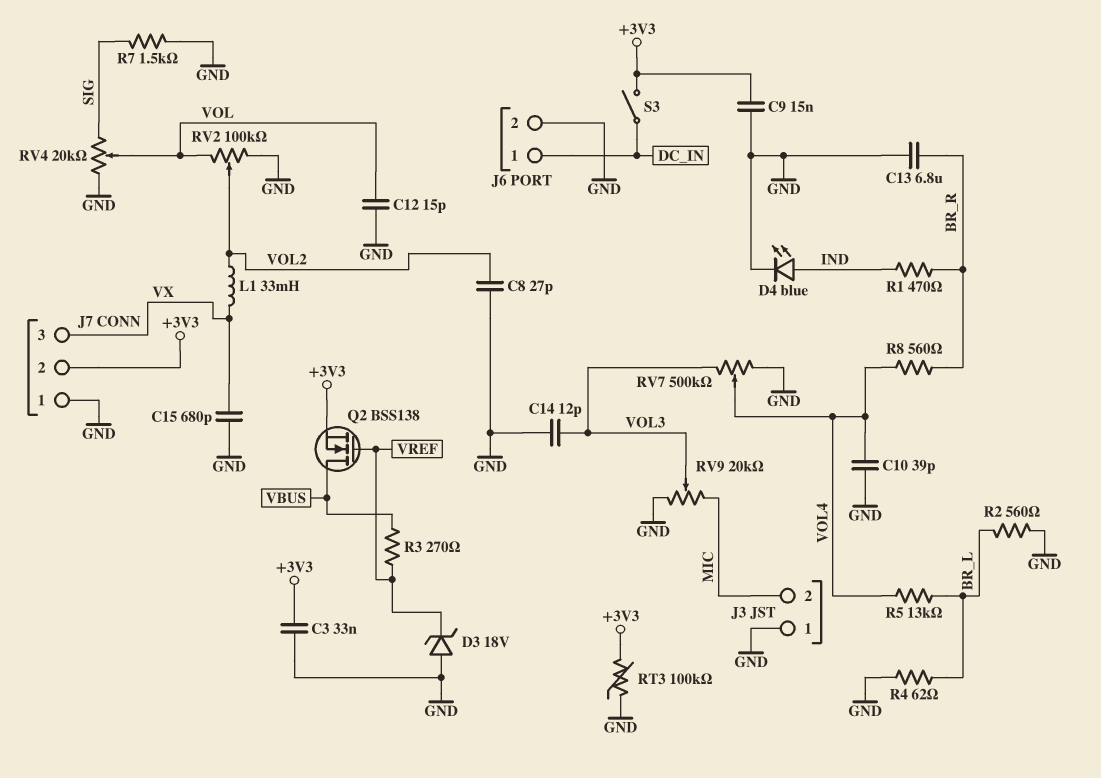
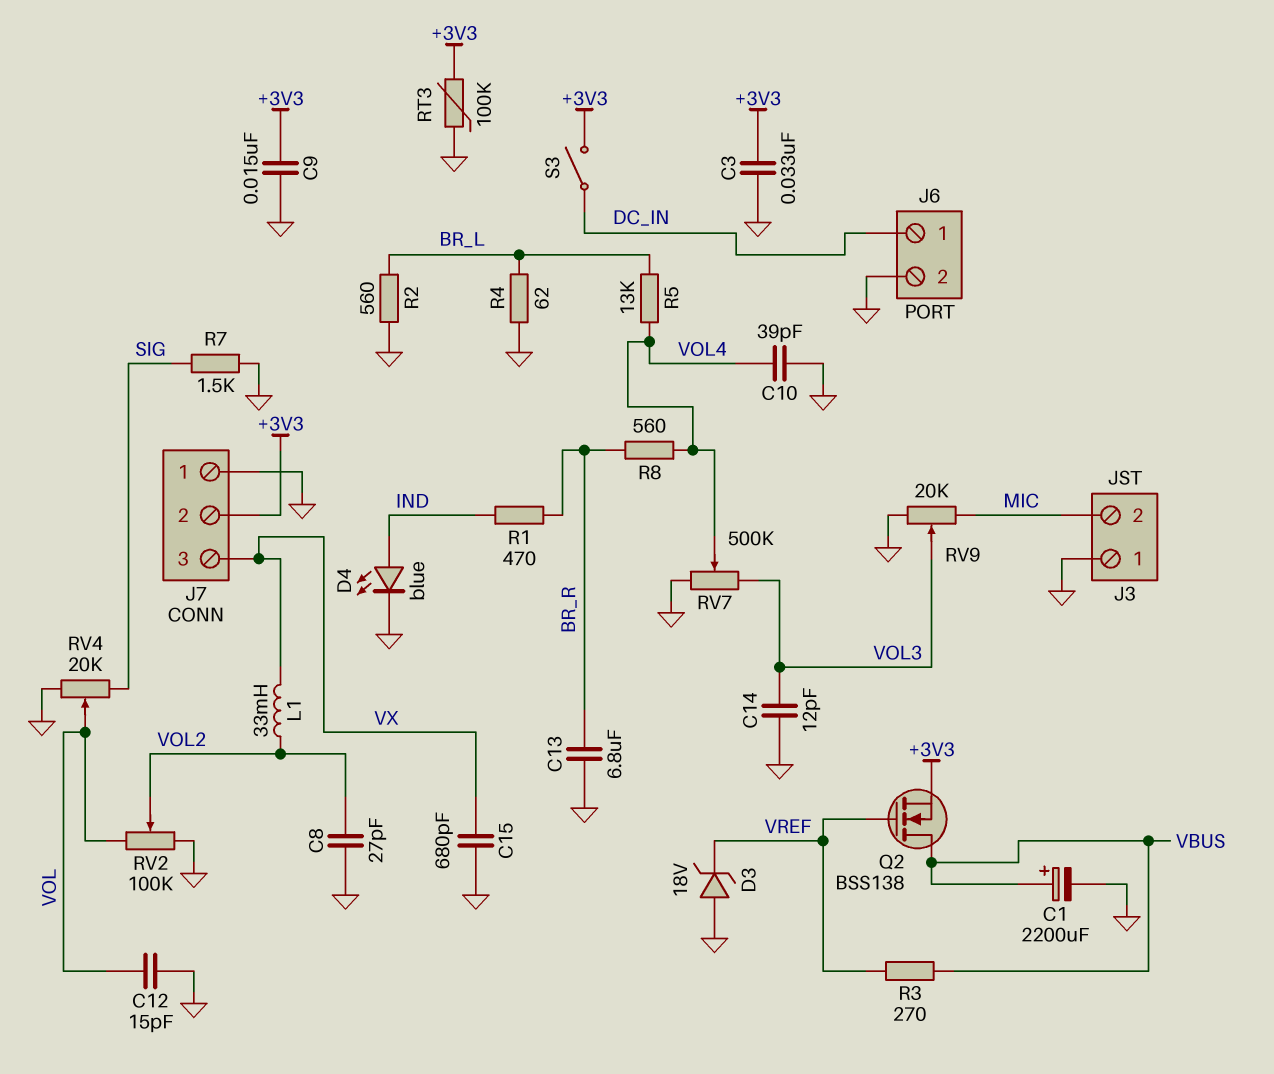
C1: none -> 2200uF (plus VBUS, minus GND)

